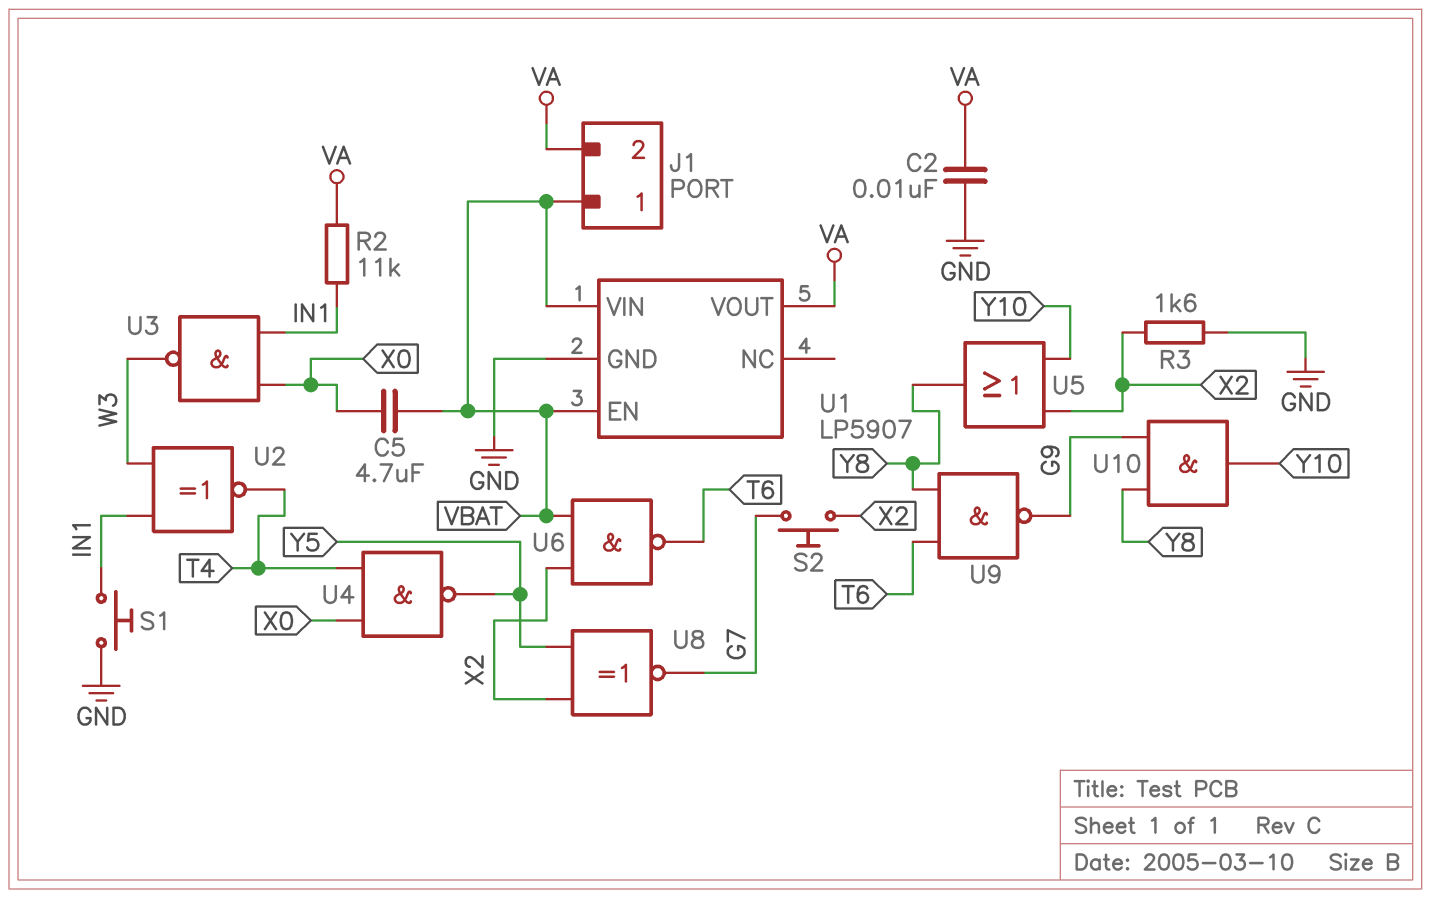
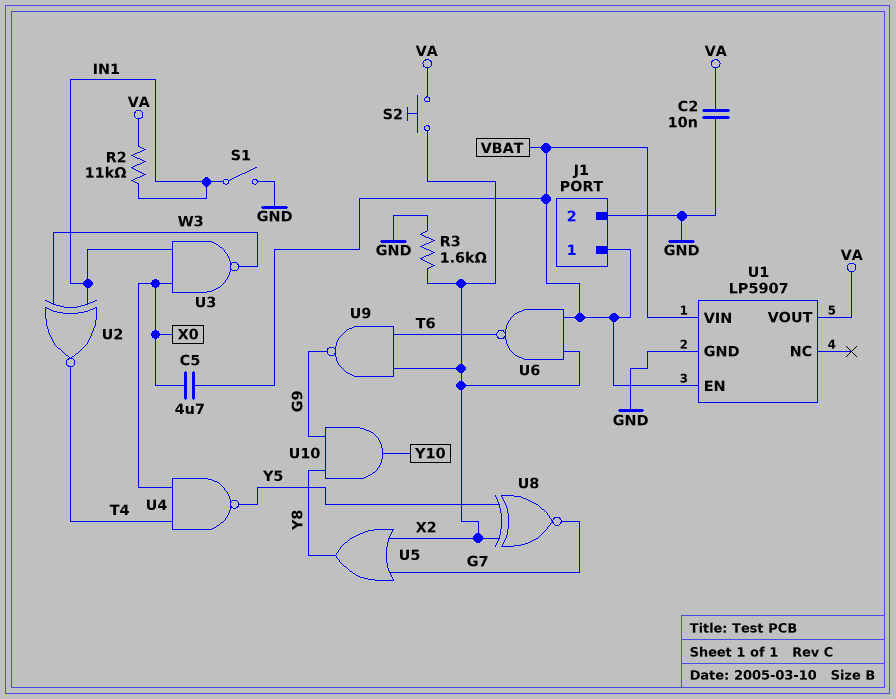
J1 pin 2: VA -> GND
S1: button (GND, IN1) -> switch (GND, IN1)
S2: button (G7, X2) -> button (VA, X2)
U5: OR (in X2, in Y10, out Y8) -> OR (in G7, in X2, out Y8)
U9: NAND (in T6, in Y8, out G9) -> NAND (in T6, in X2, out G9)

